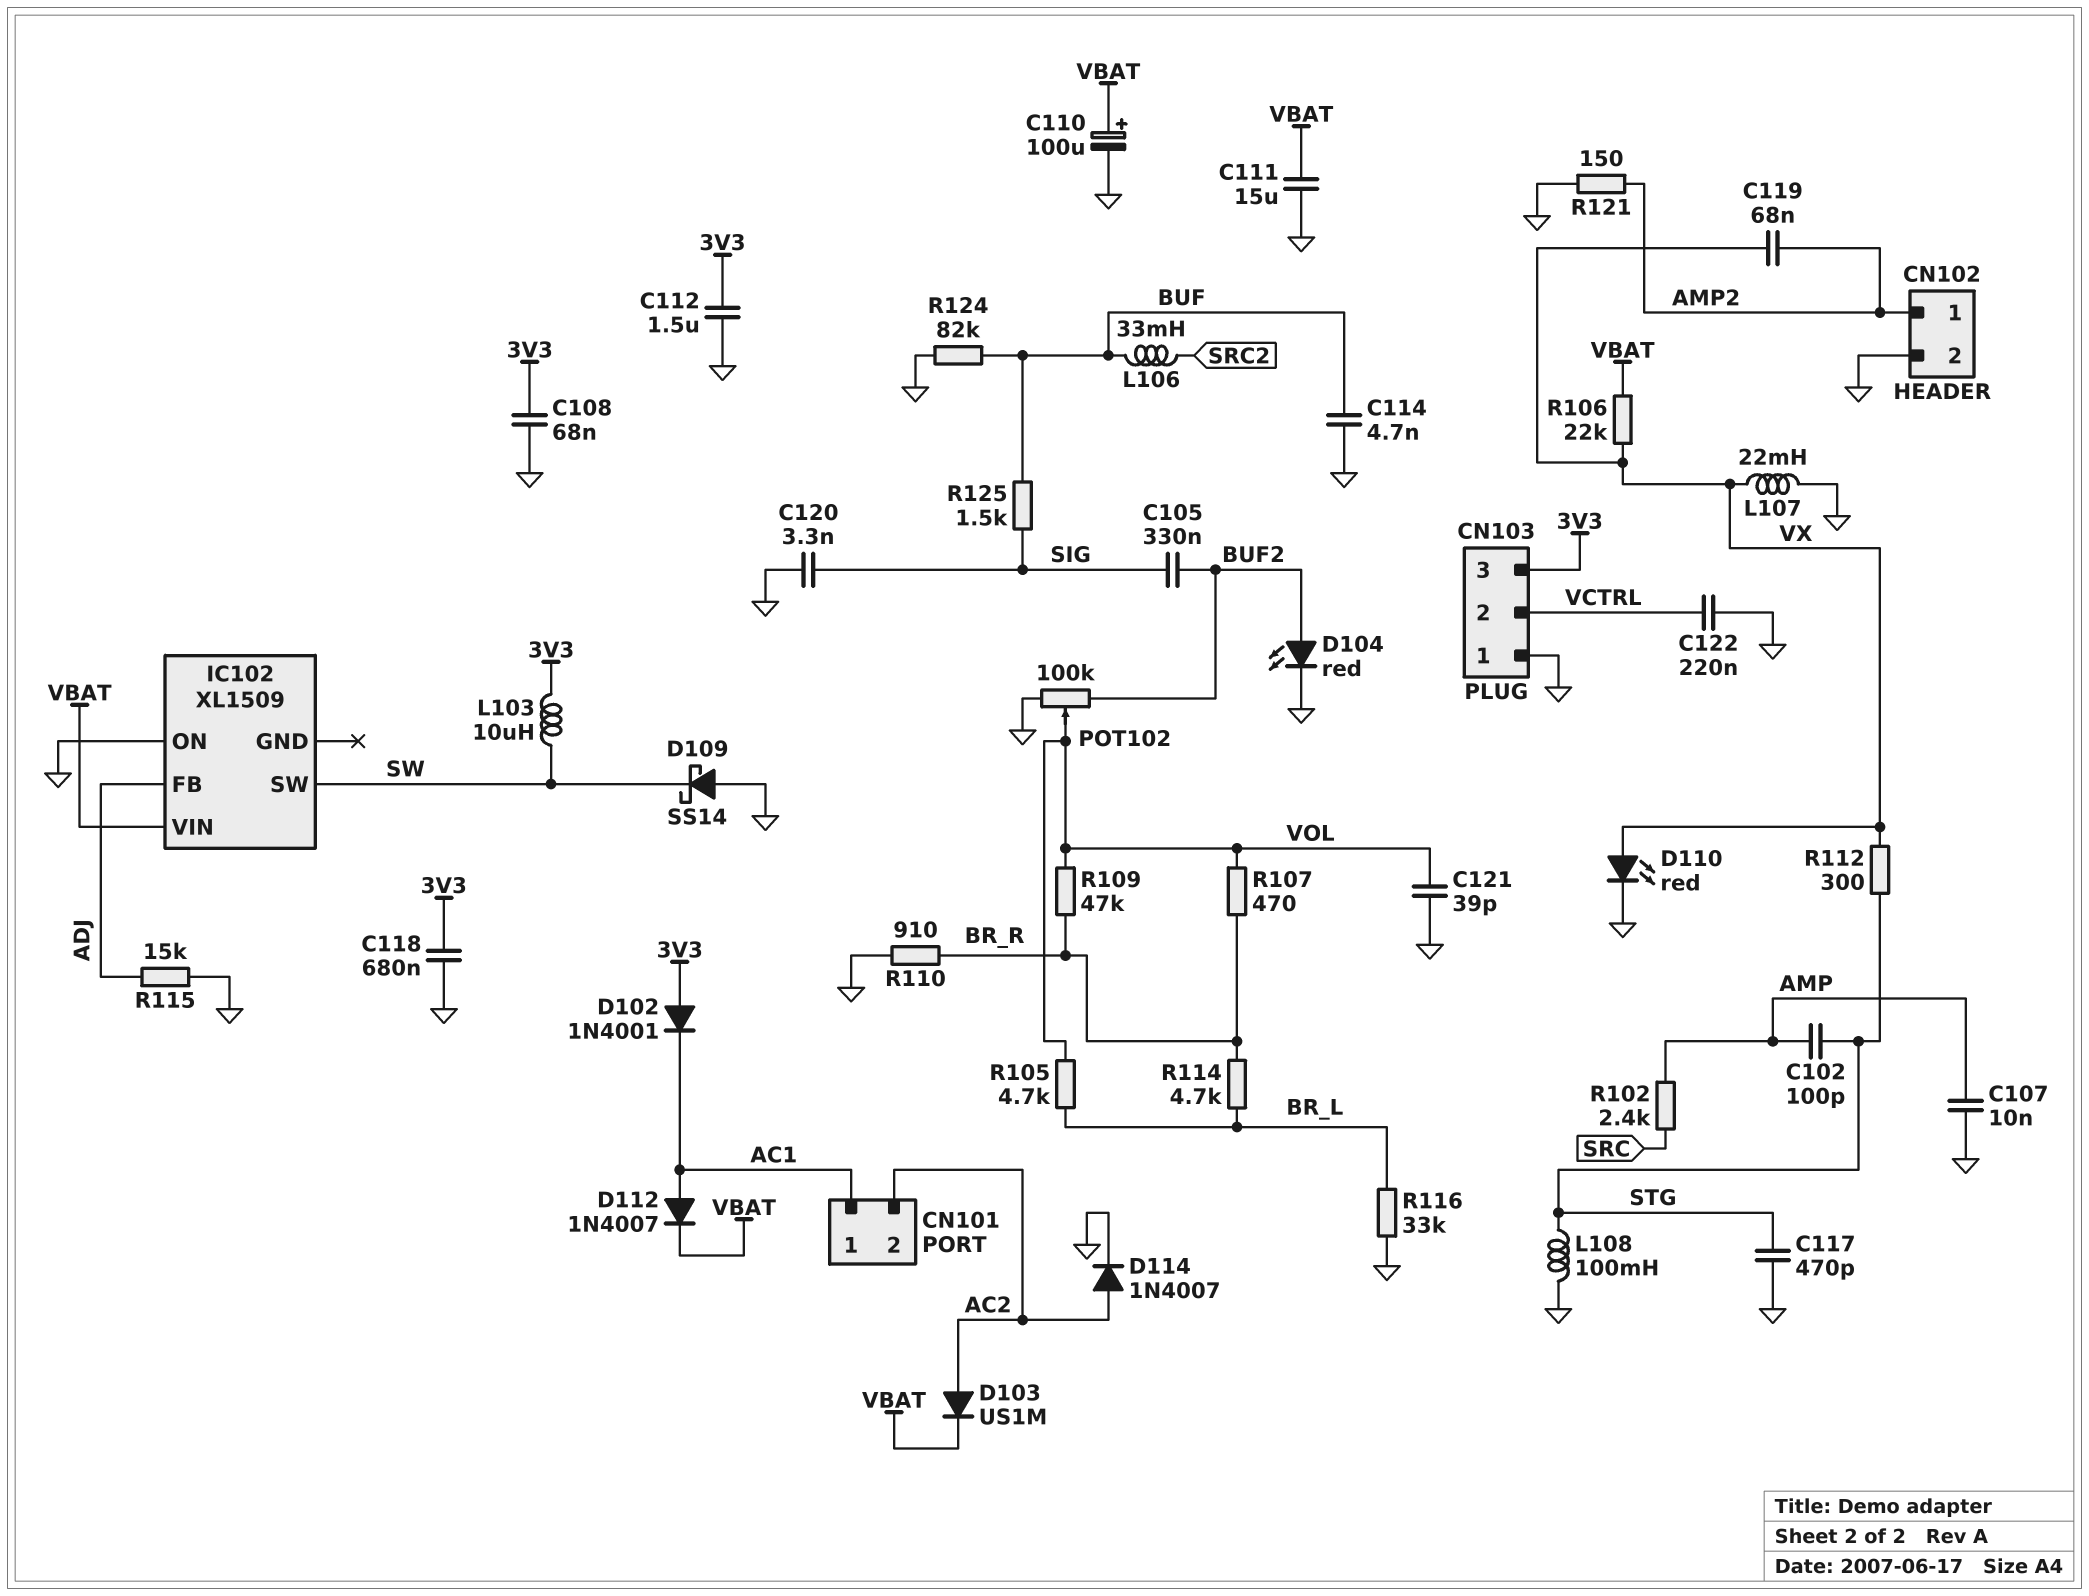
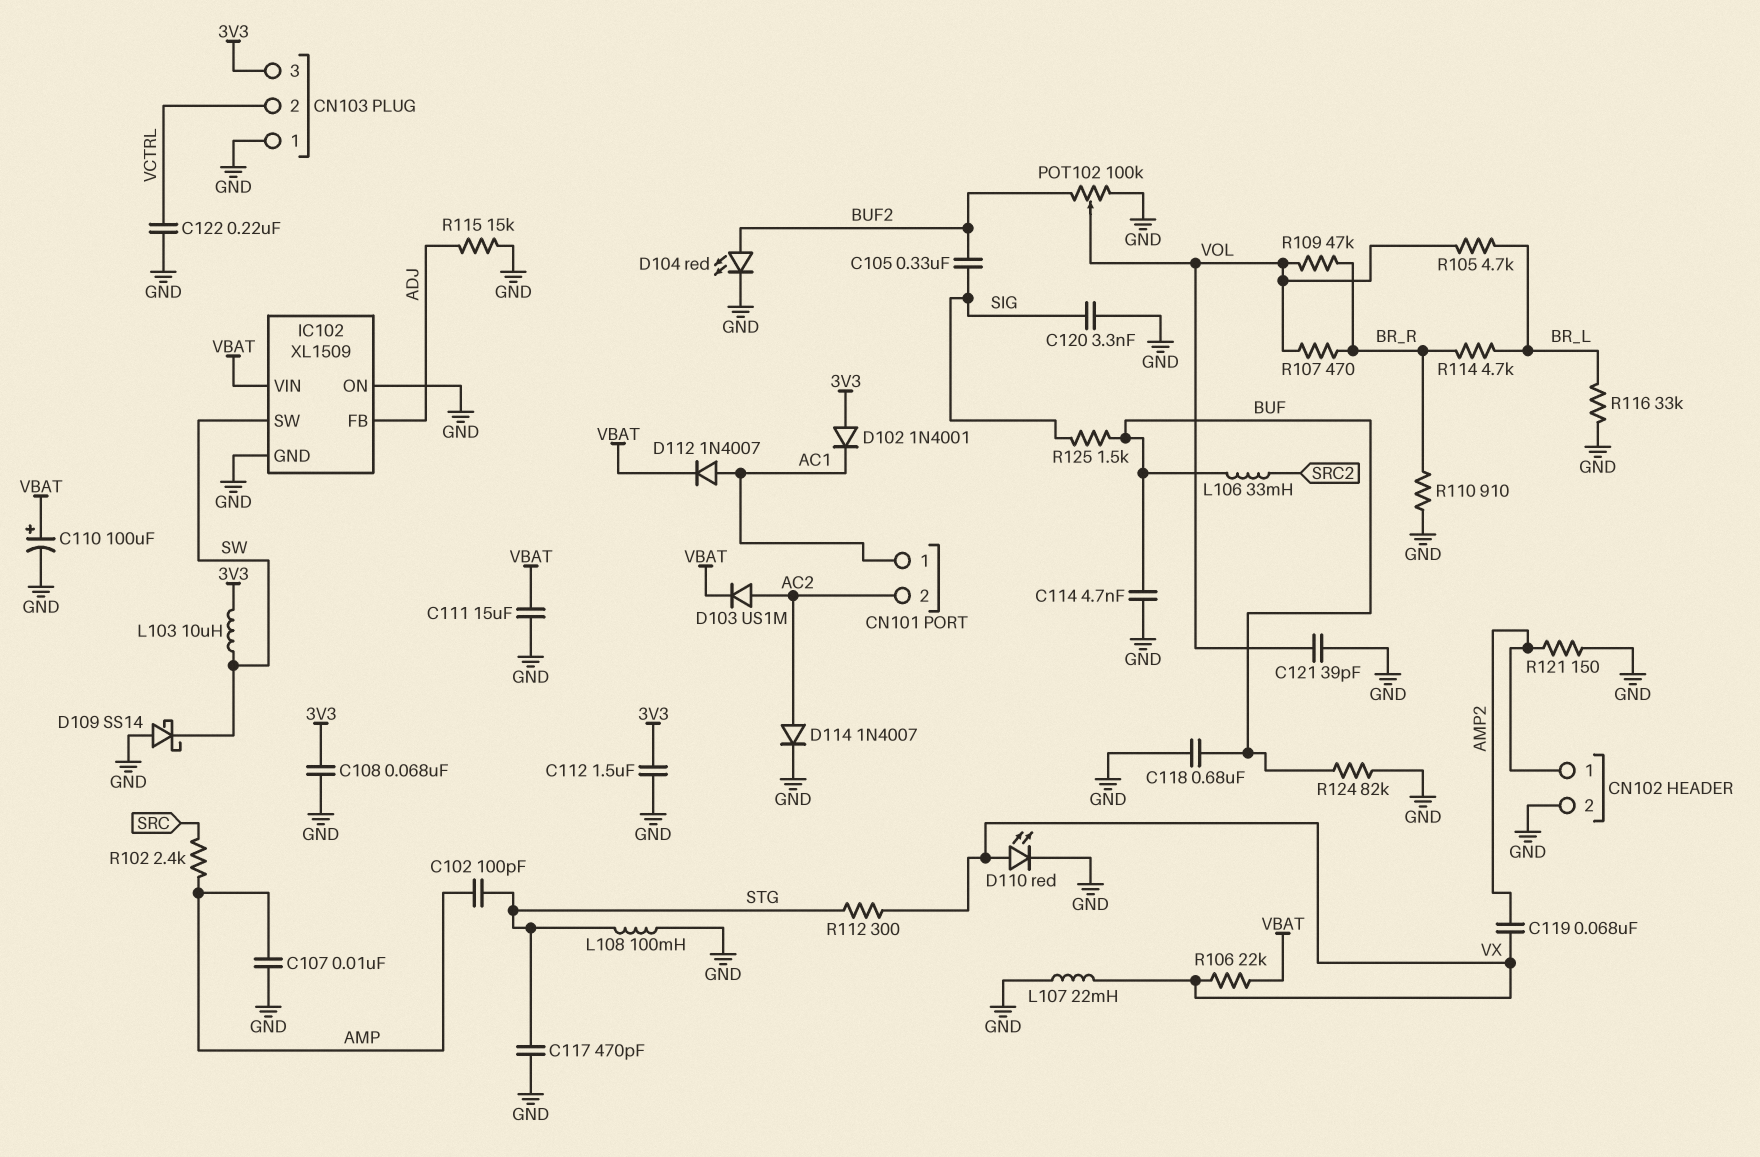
C118: 680nF (3V3, GND) -> 680nF (BUF, GND)
IC102 pin GND: none -> GND

